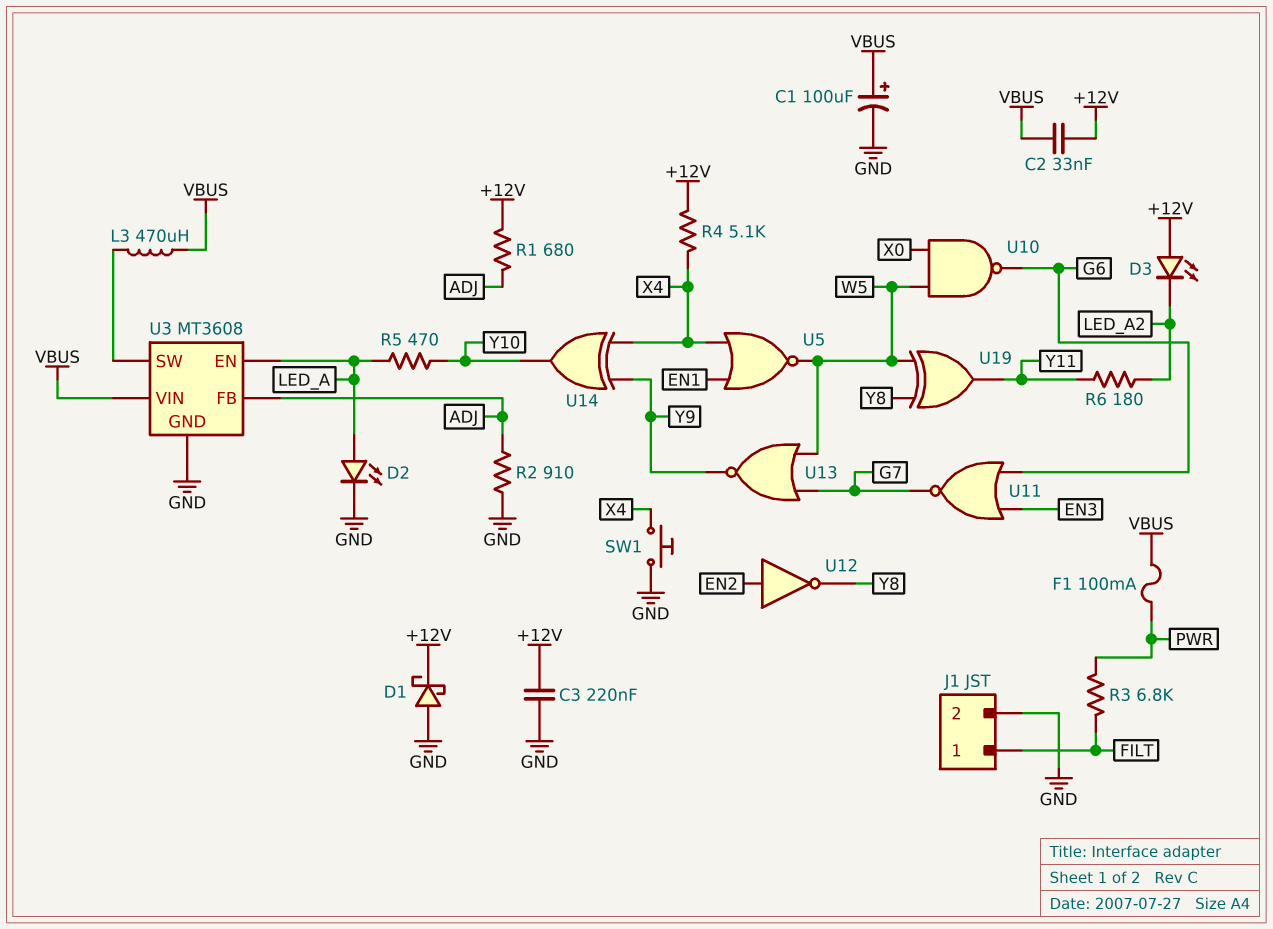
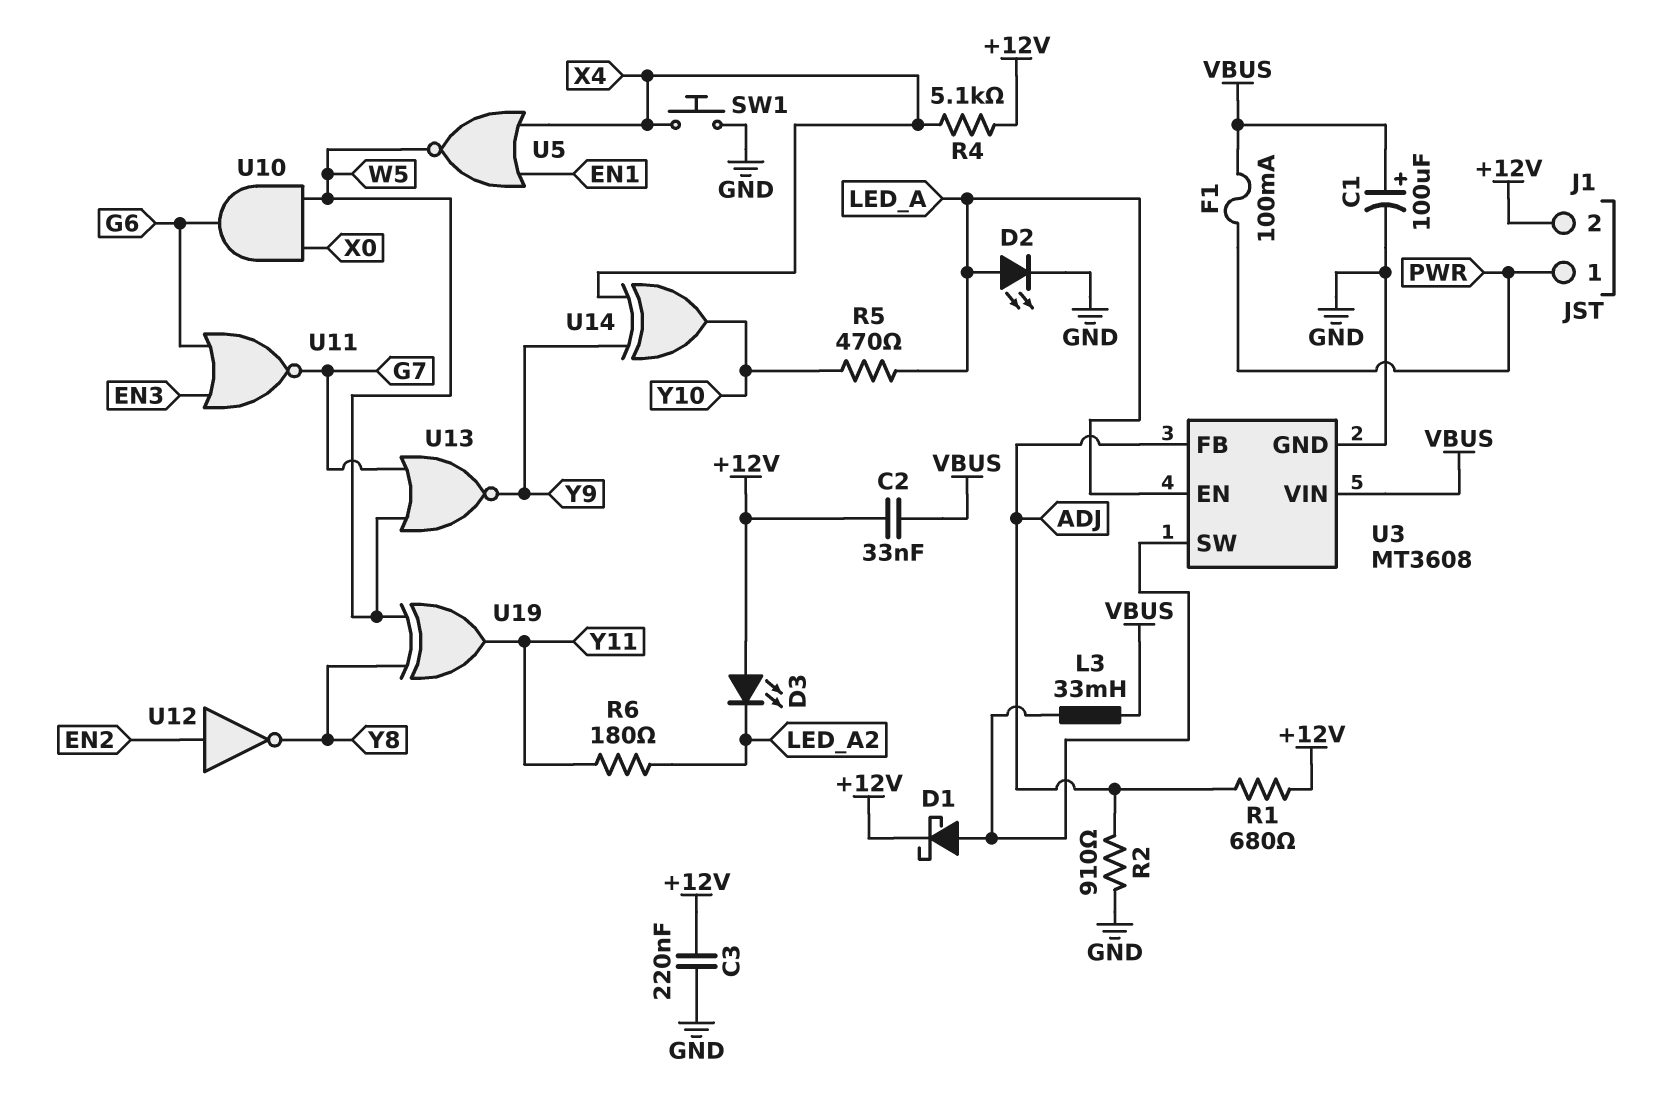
D1: schottky (A GND, K +12V) -> schottky (A U3/SW, K +12V)
J1 pin 1: FILT -> PWR
J1 pin 2: GND -> +12V
L3: 470uH (U3/SW, VBUS) -> 33mH (U3/SW, VBUS)
R3: 6.8k (FILT, PWR) -> none
U10: NAND (in W5, in X0, out G6) -> AND (in W5, in X0, out G6)

